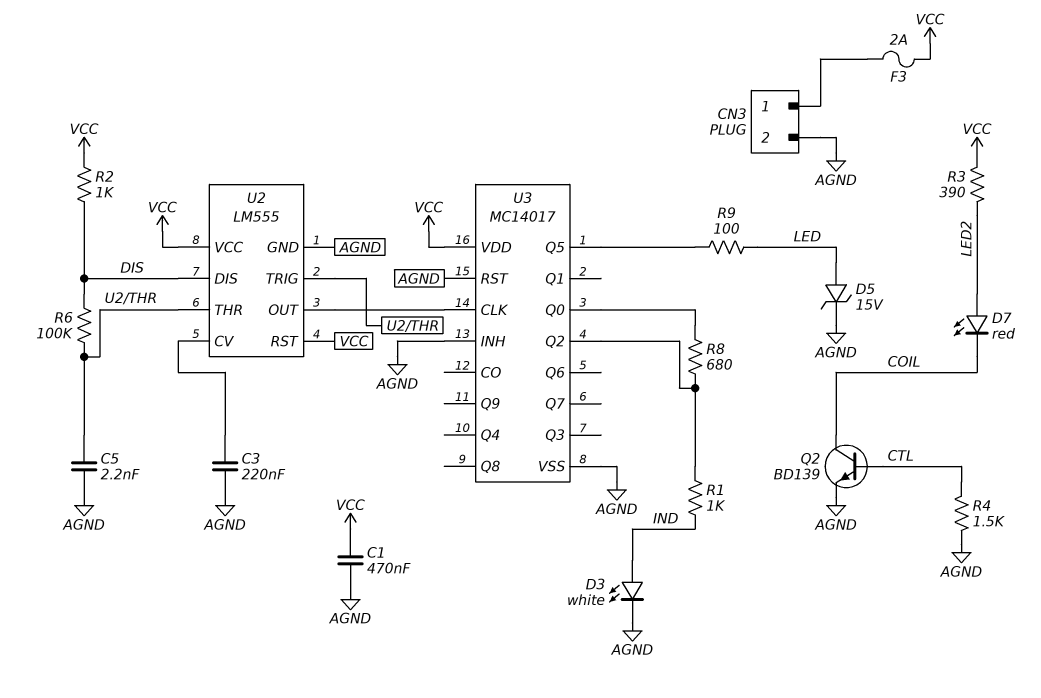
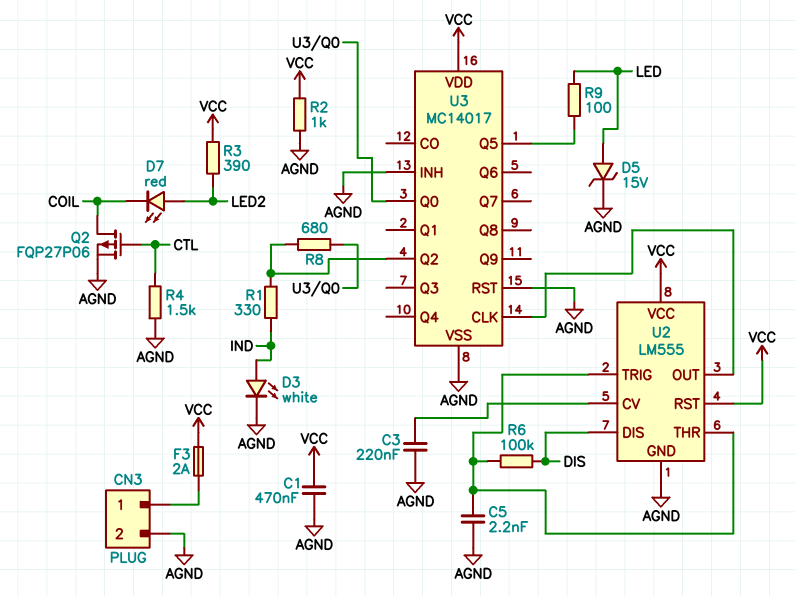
Q2: NPN BD139 (B CTL, C COIL, E AGND) -> PMOS FQP27P06 (G CTL, D COIL, S AGND)
R1: 1k (IND, U3/Q2) -> 330 (IND, U3/Q2)
R2: 1k (DIS, VCC) -> 1k (AGND, VCC)

